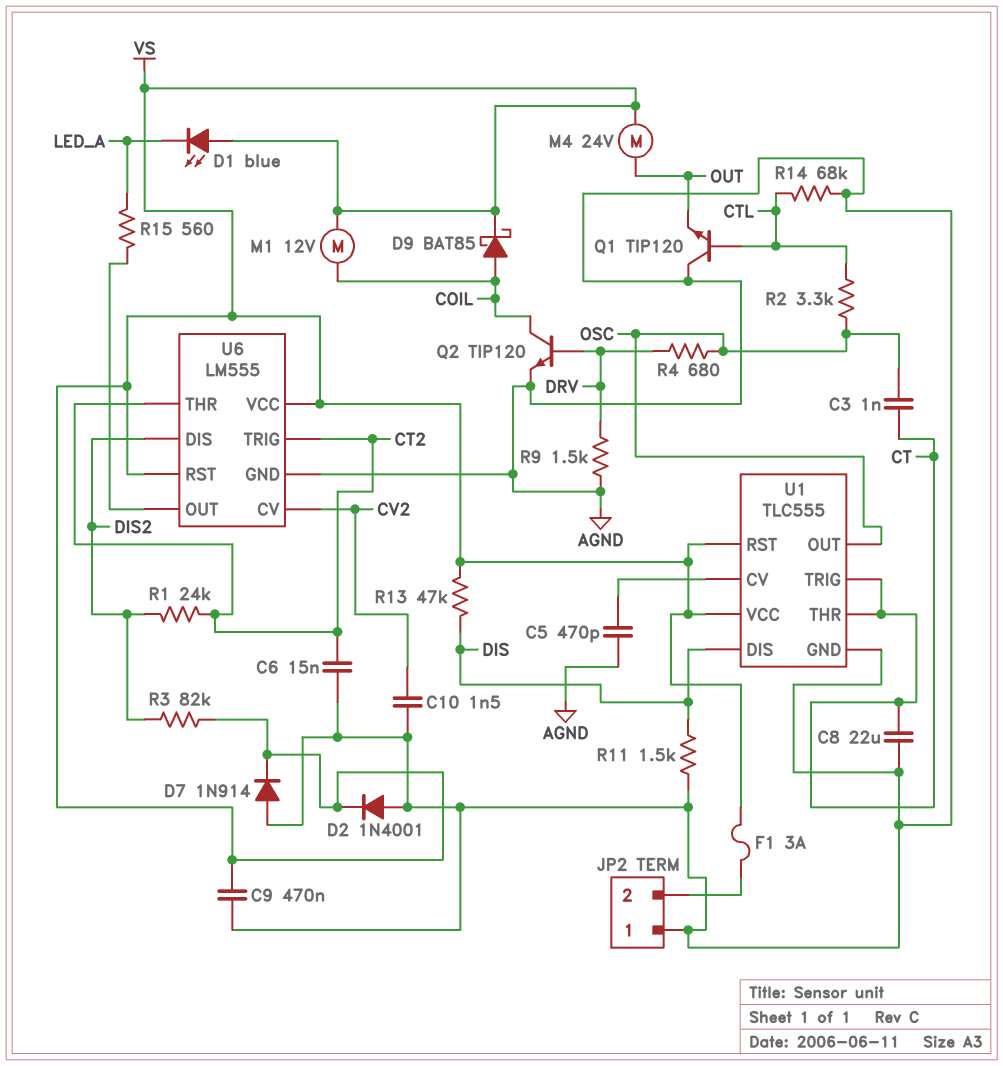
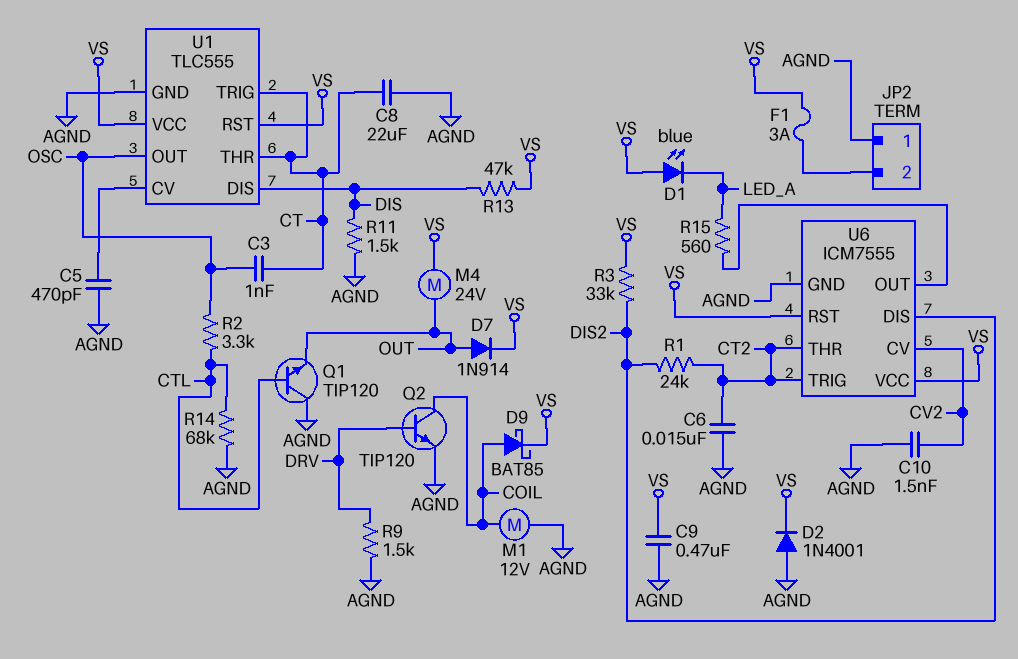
D7: diode 1N914 (A AGND, K VS) -> diode 1N914 (A OUT, K VS)
M1: motor 12V (COIL, VS) -> motor 12V (AGND, COIL)
R3: 82k (DIS2, VS) -> 33k (DIS2, VS)
R4: 680 (DRV, OSC) -> none
U6: LM555 -> ICM7555

